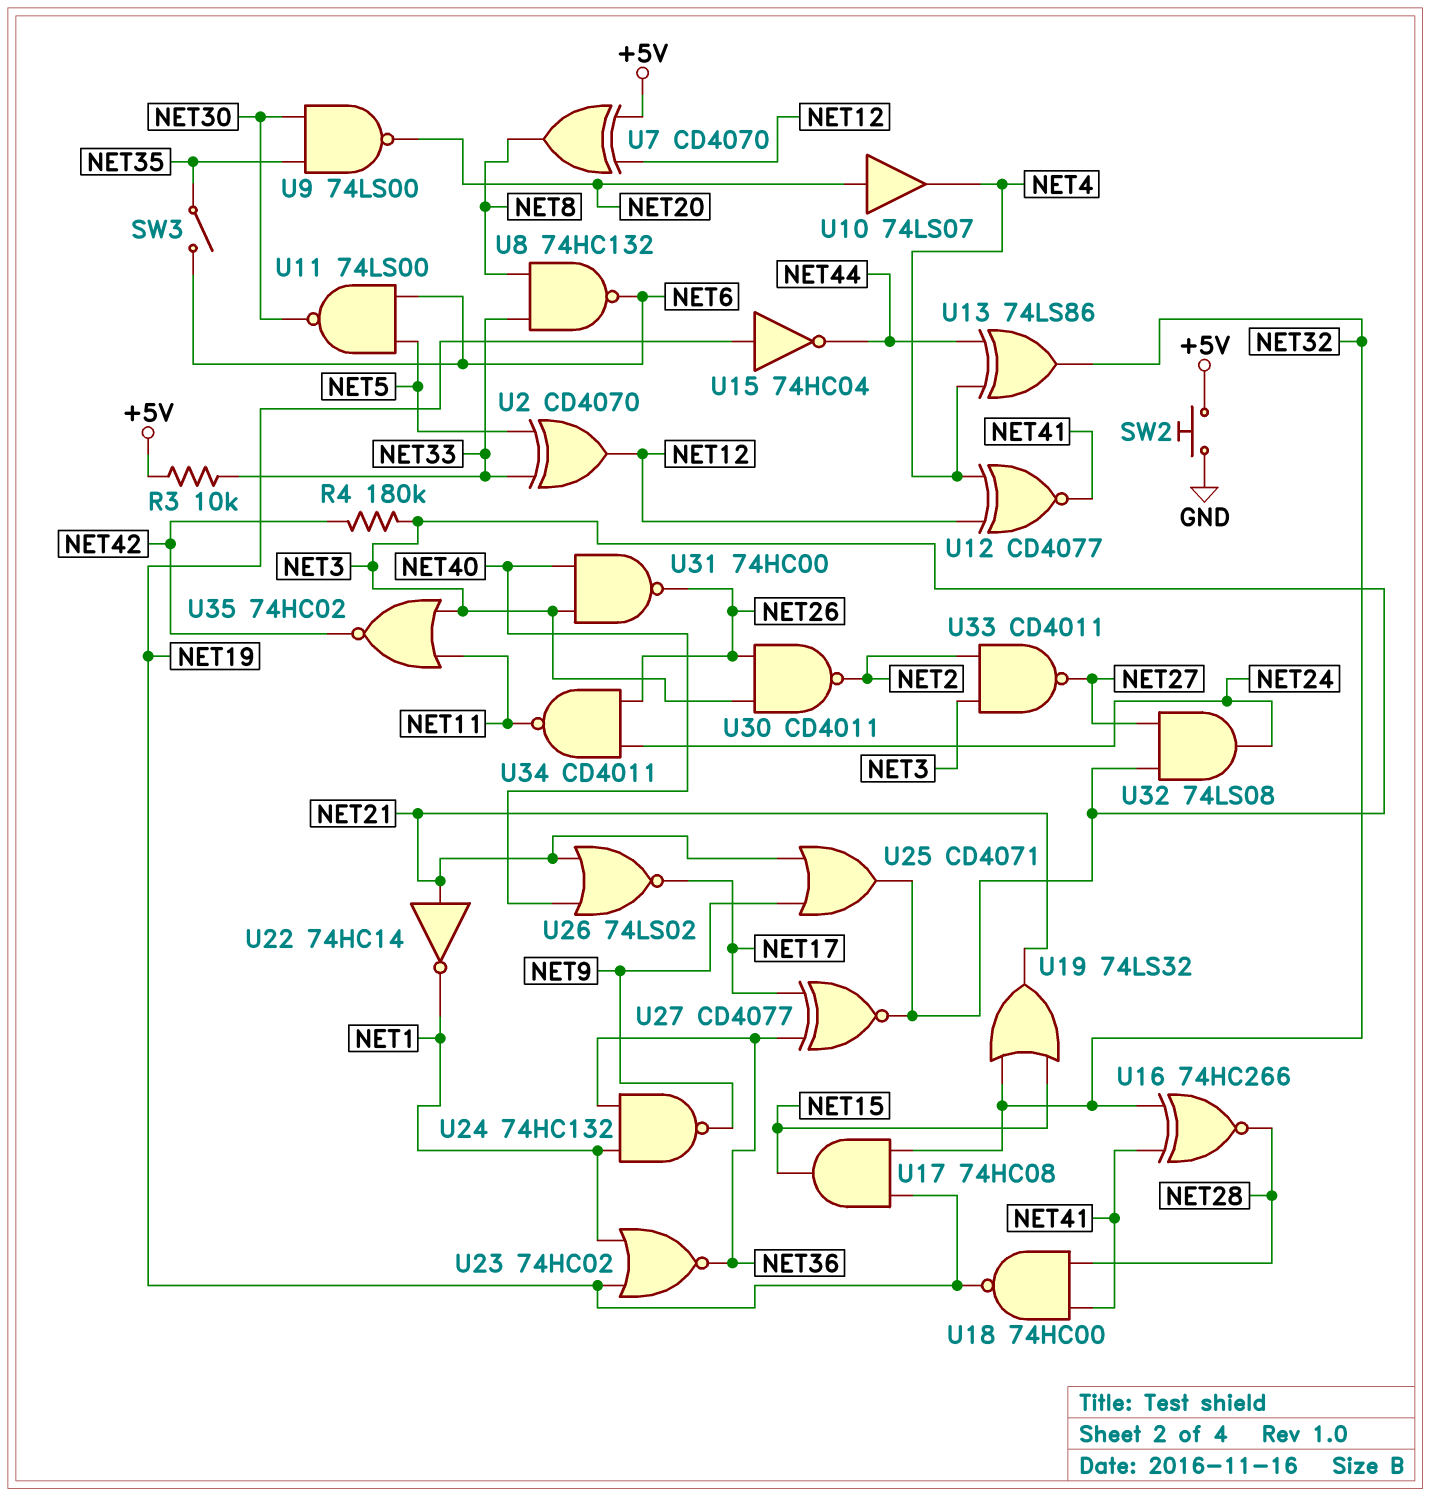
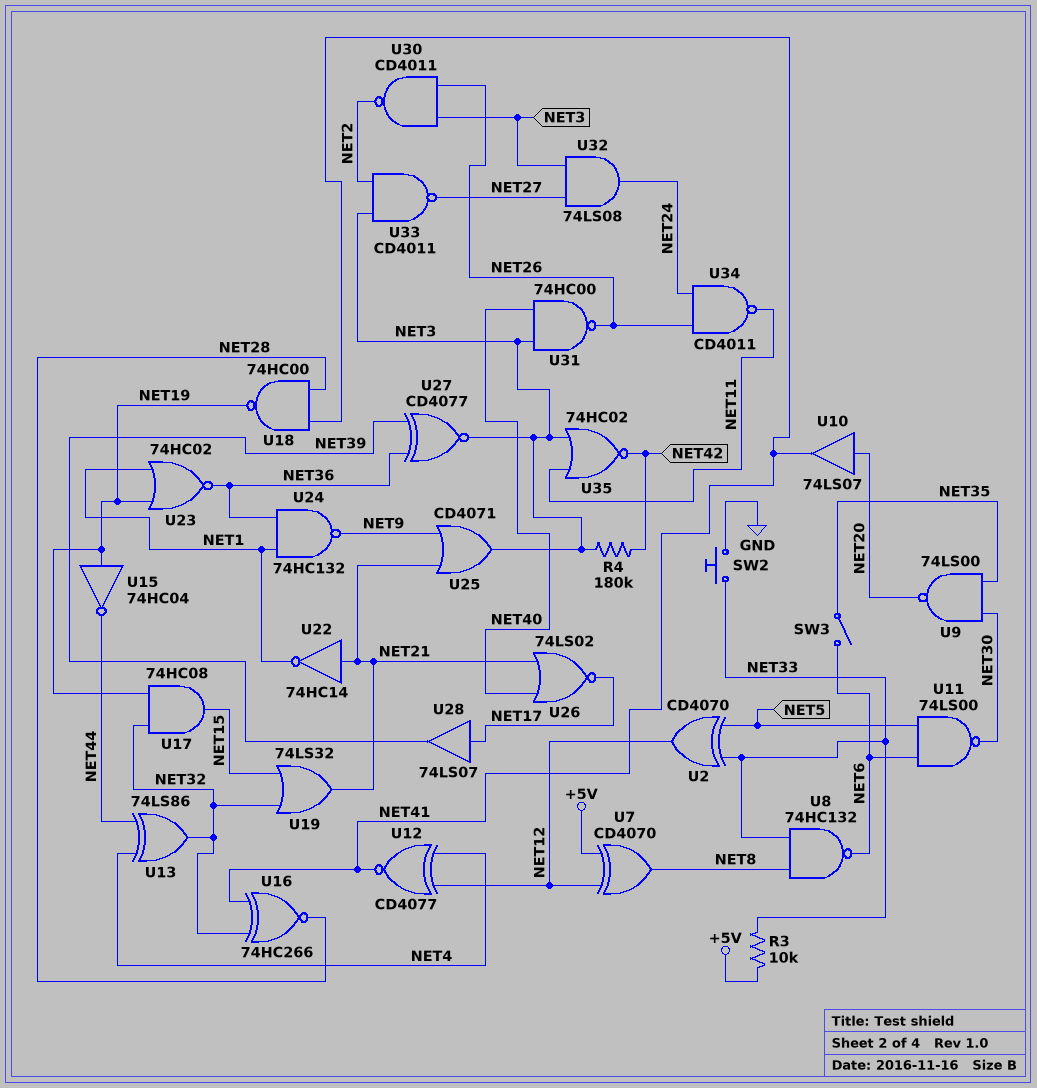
SW2: button (+5V, GND) -> button (GND, NET33)
U10: buffer 74LS07 (in NET20, out NET4) -> buffer 74LS07 (in NET20, out NET41)
U27: XNOR CD4077 (in NET17, in NET36, out NET3) -> XNOR CD4077 (in NET36, in NET39, out NET3)
U28: none -> buffer 74LS07 (in NET17, out NET39)

